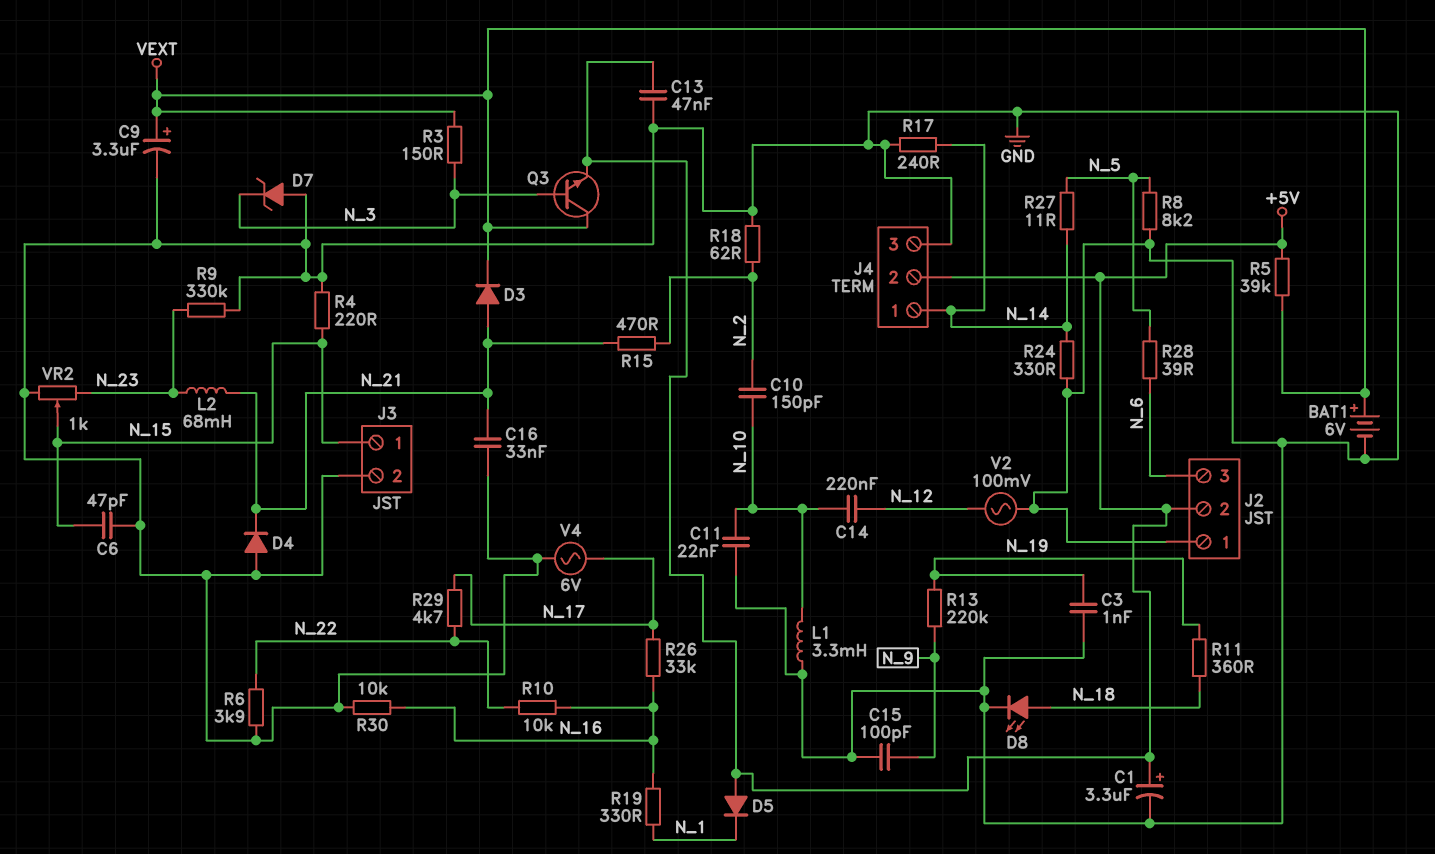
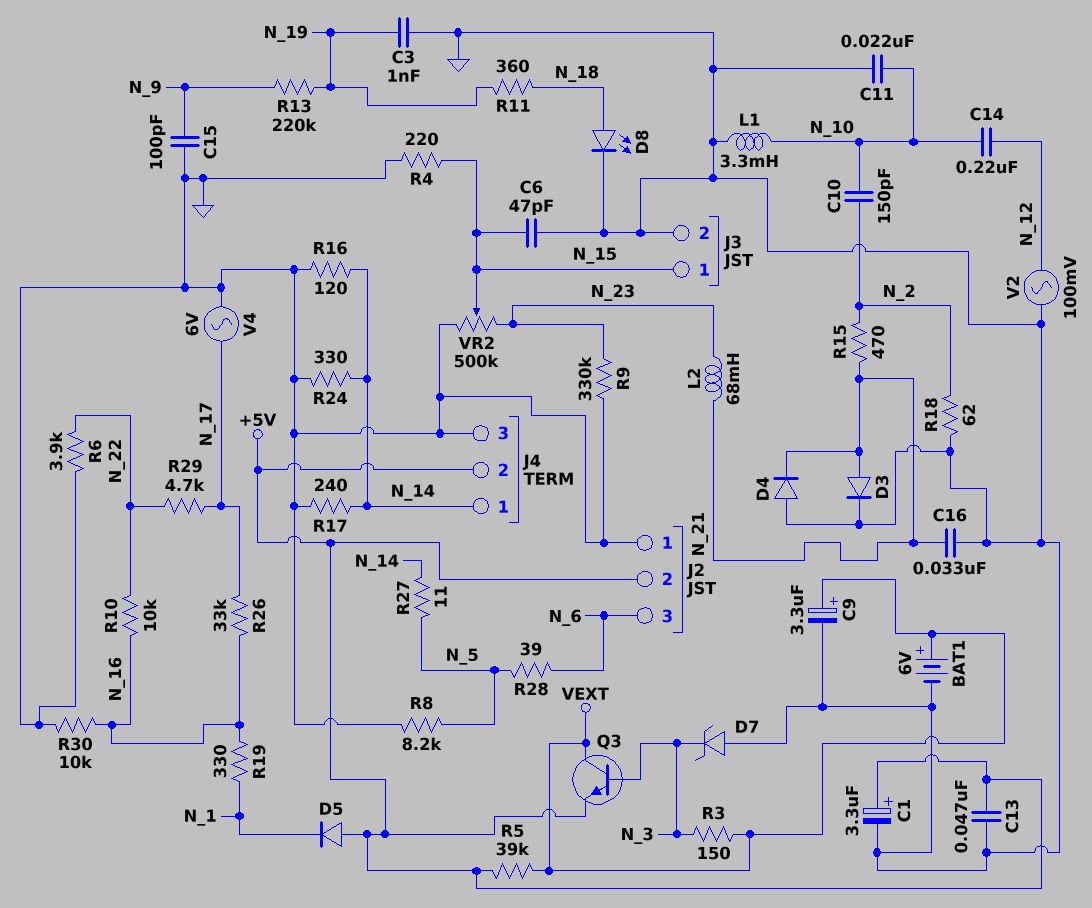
D3: diode (A N_21, K VEXT) -> diode (A N_21, K GND)
R16: none -> 120 (GND, N_14)
VR2: 1k (GND, N_23, wiper N_15) -> 500k (GND, N_23, wiper N_15)

